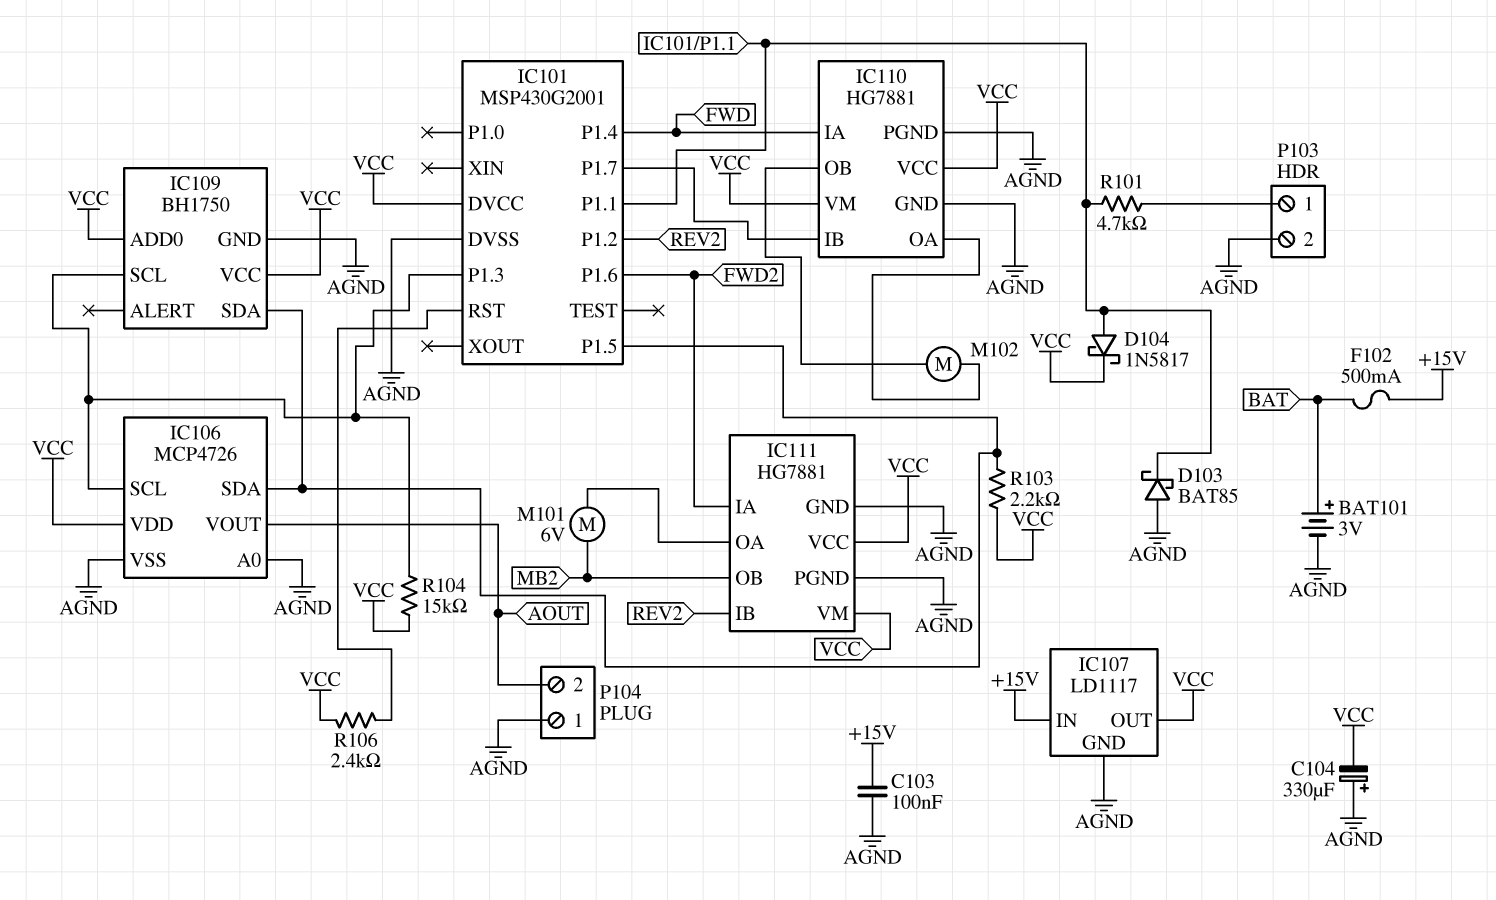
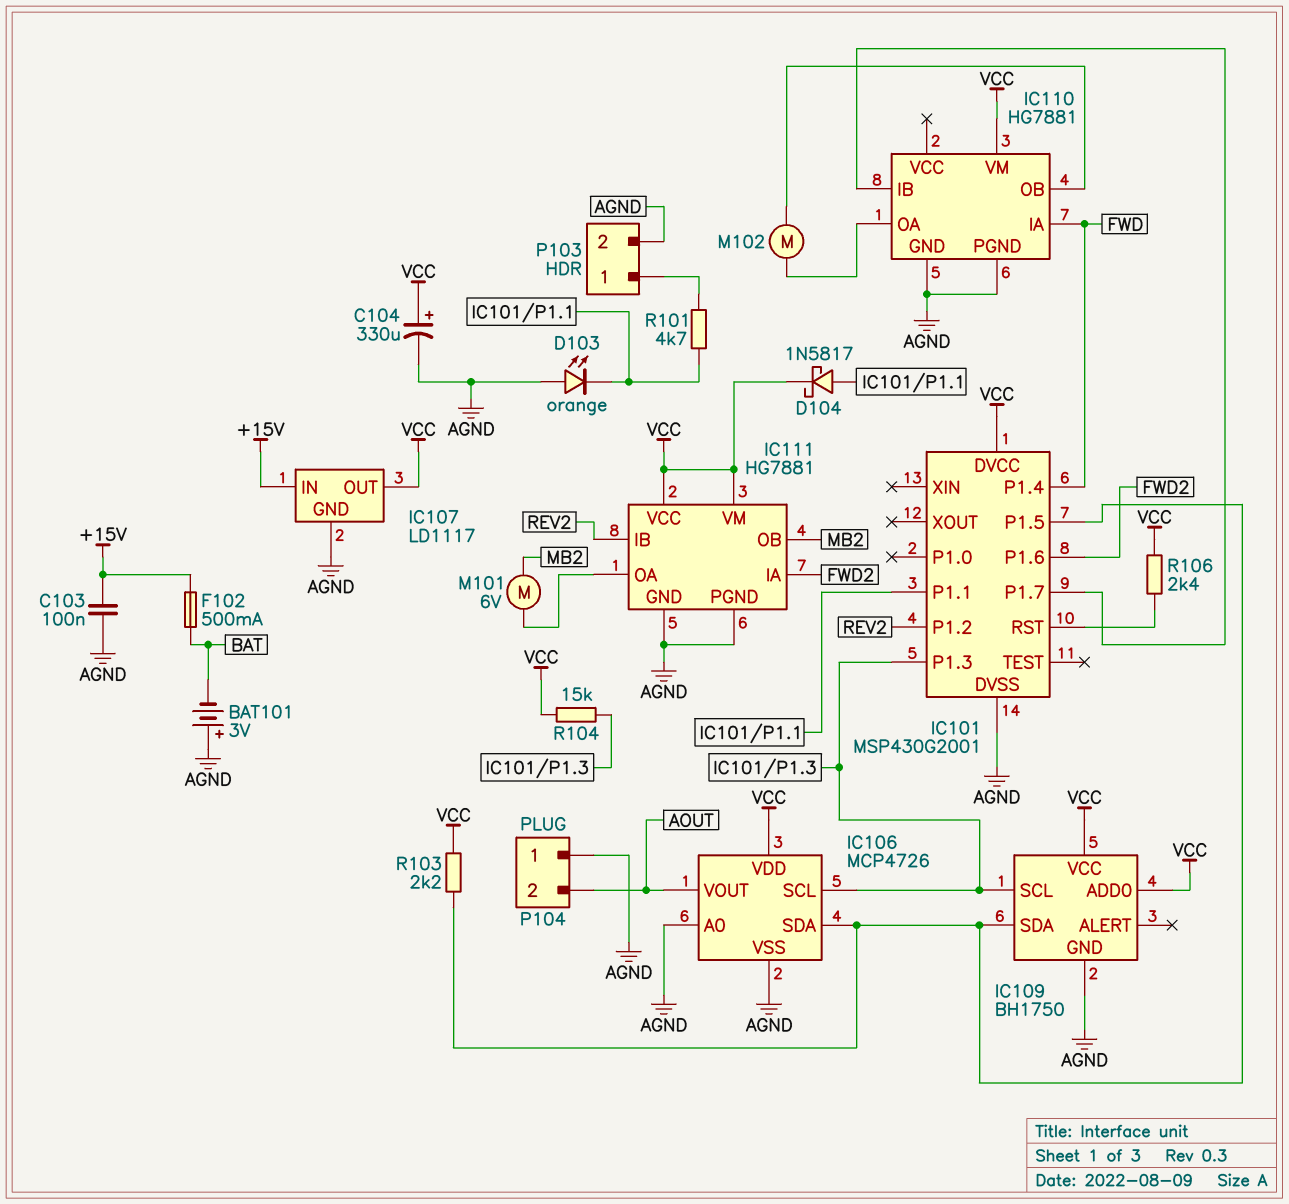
BAT101: 3V (plus BAT, minus AGND) -> 3V (plus AGND, minus BAT)
C104: 330uF (plus AGND, minus VCC) -> 330uF (plus VCC, minus AGND)
D103: schottky BAT85 (A AGND, K IC101/P1.1) -> LED orange (A AGND, K IC101/P1.1)
IC110 pin VCC: VCC -> none

